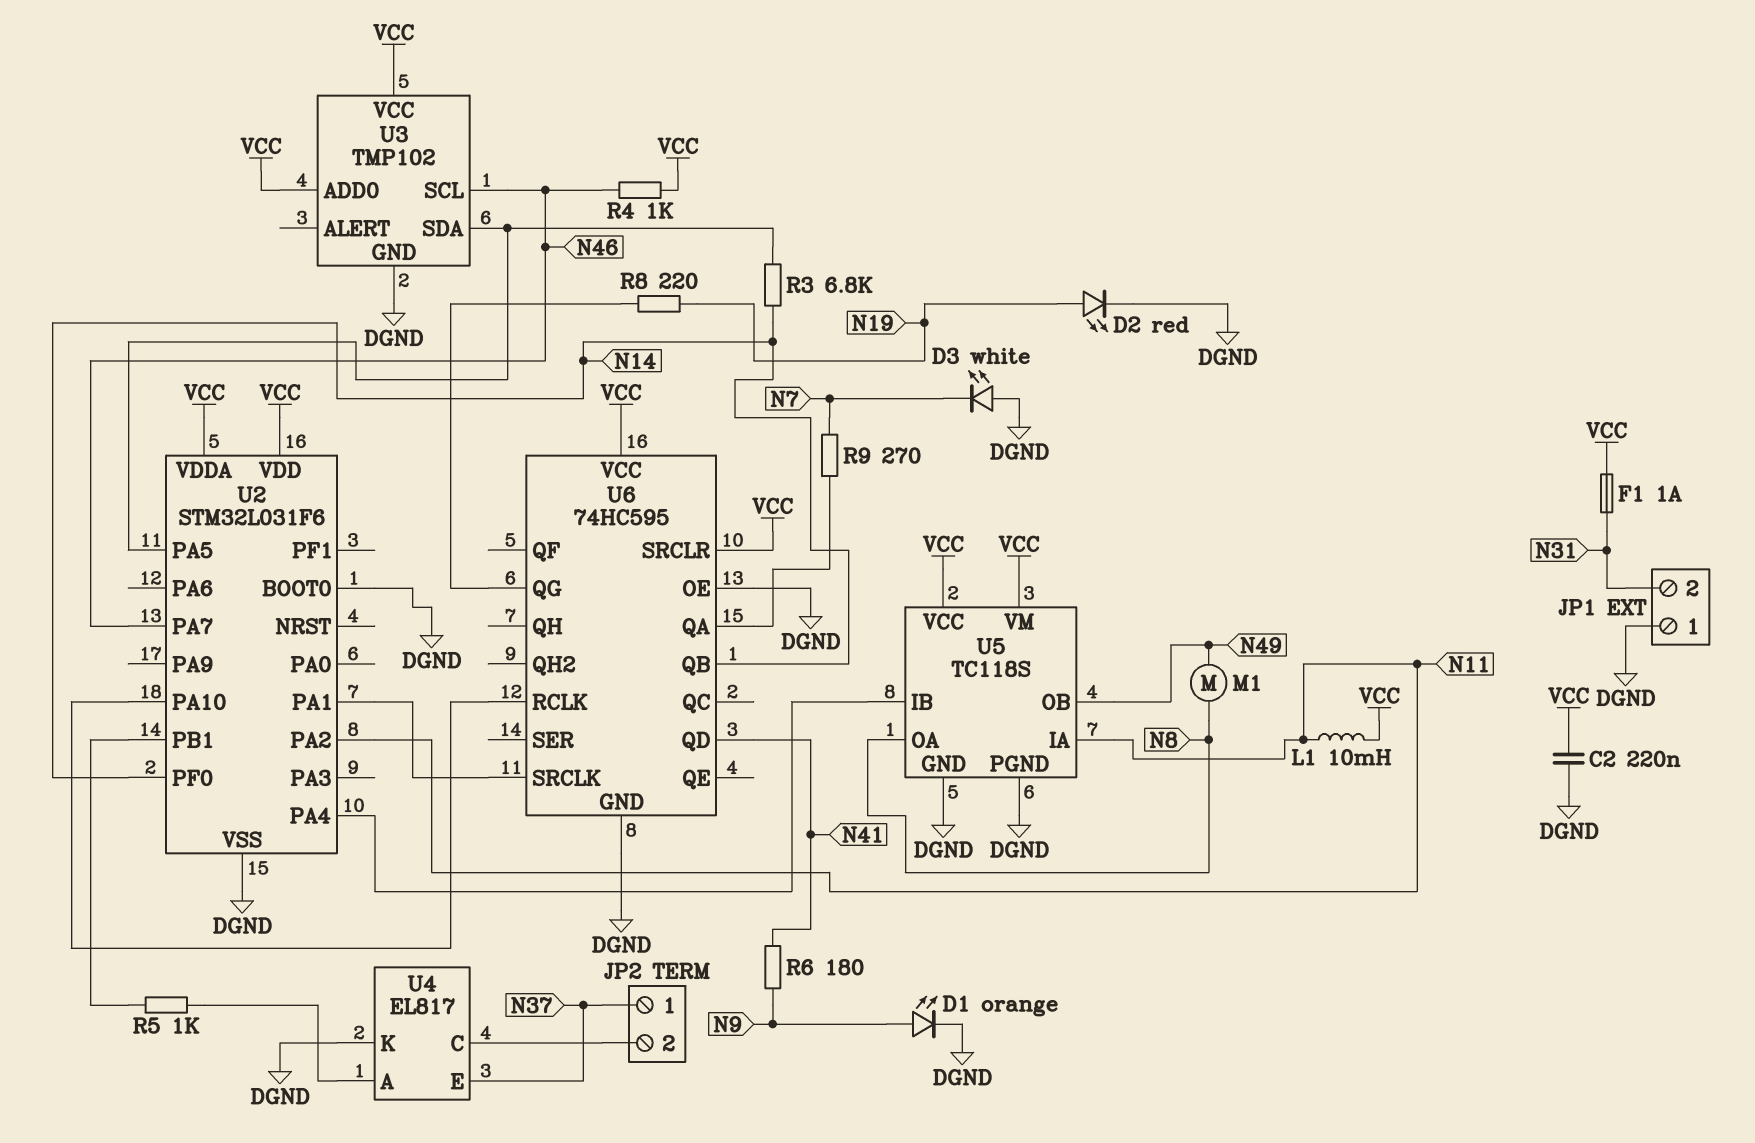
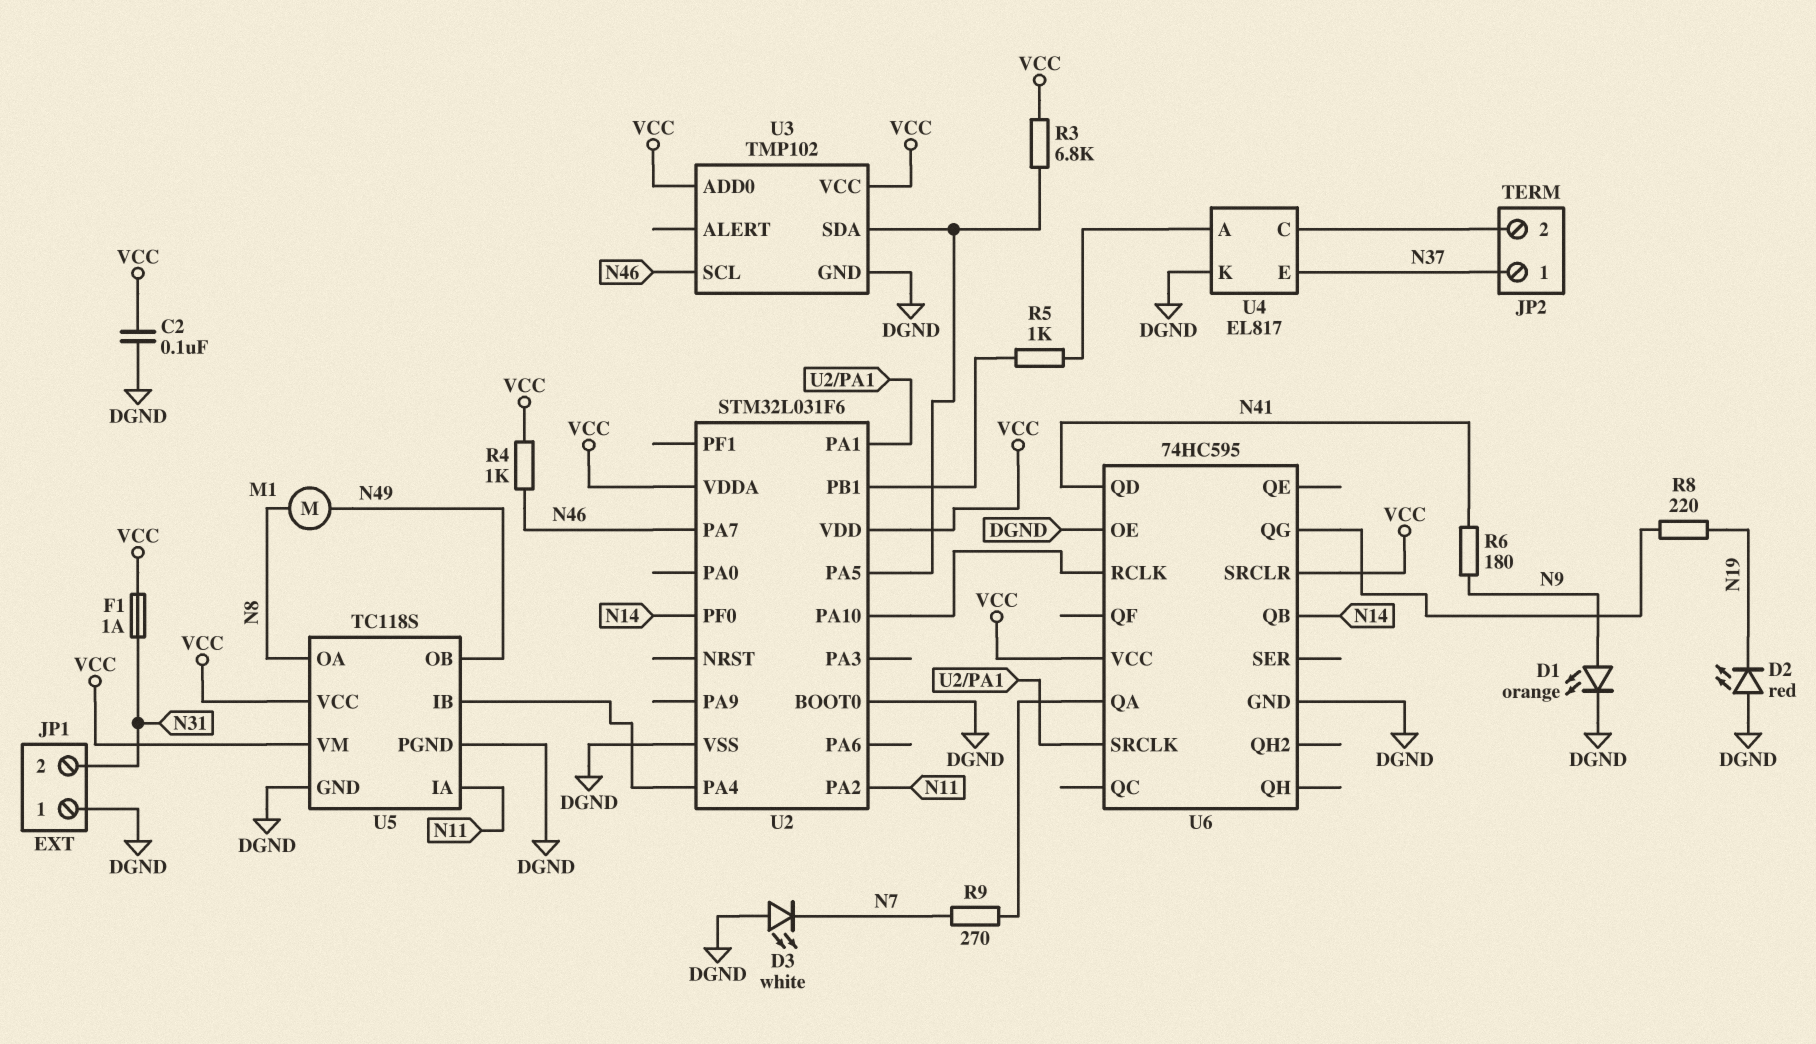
C2: 220nF (DGND, VCC) -> 100nF (DGND, VCC)
D2: LED red (A N19, K DGND) -> LED red (A DGND, K N19)
L1: 10mH (N11, VCC) -> none
R3: 6.8k (N14, U2/PA5) -> 6.8k (U2/PA5, VCC)

